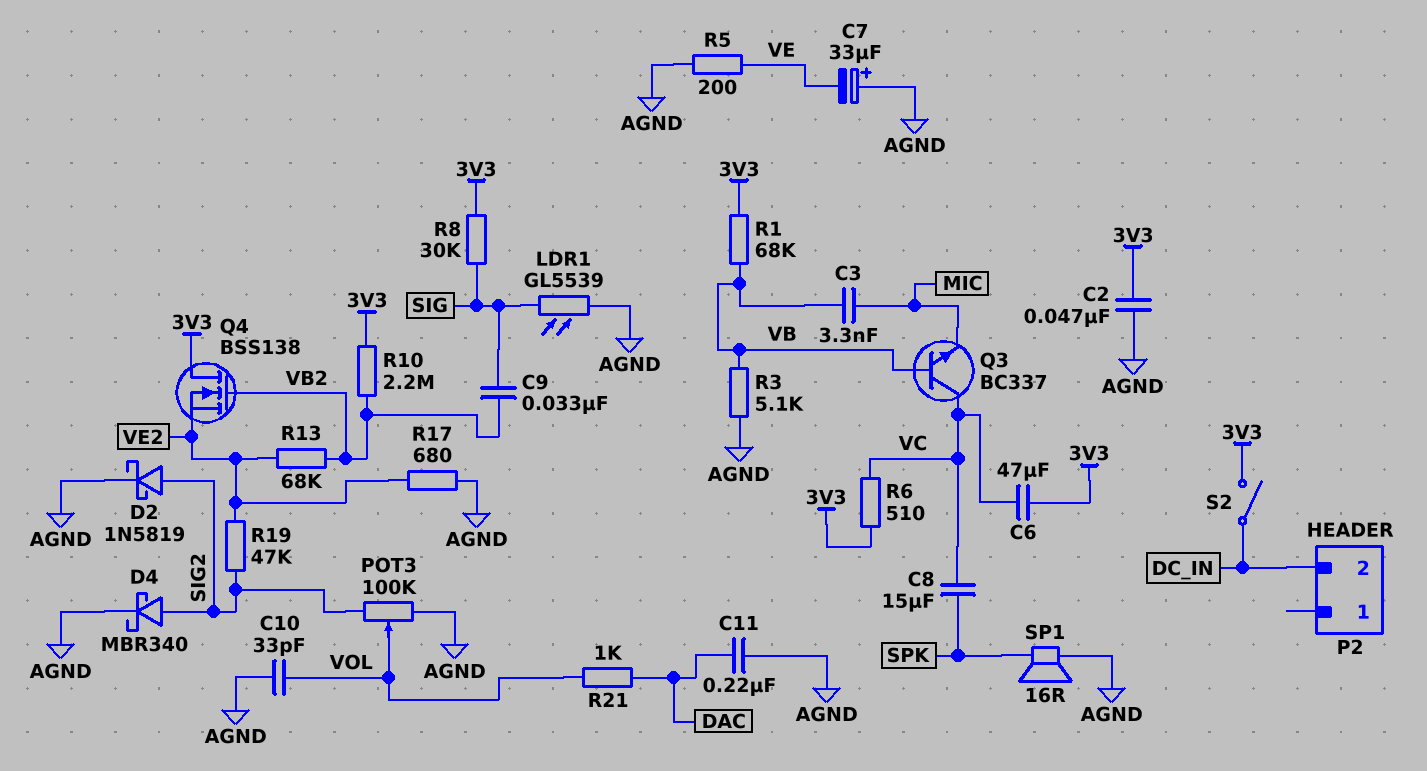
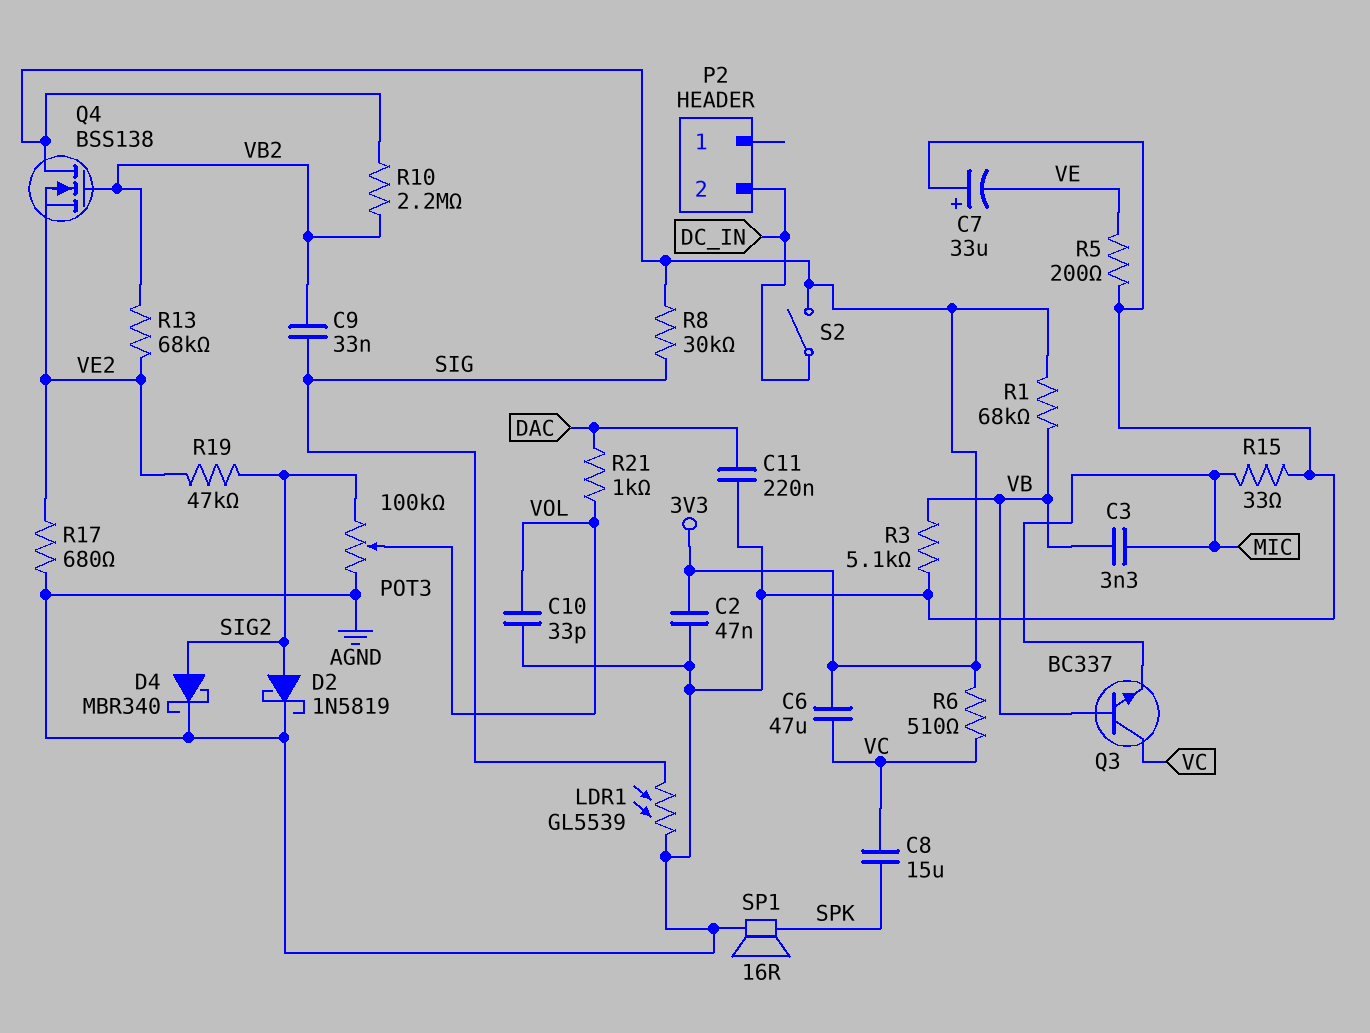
R15: none -> 33 (AGND, MIC)

